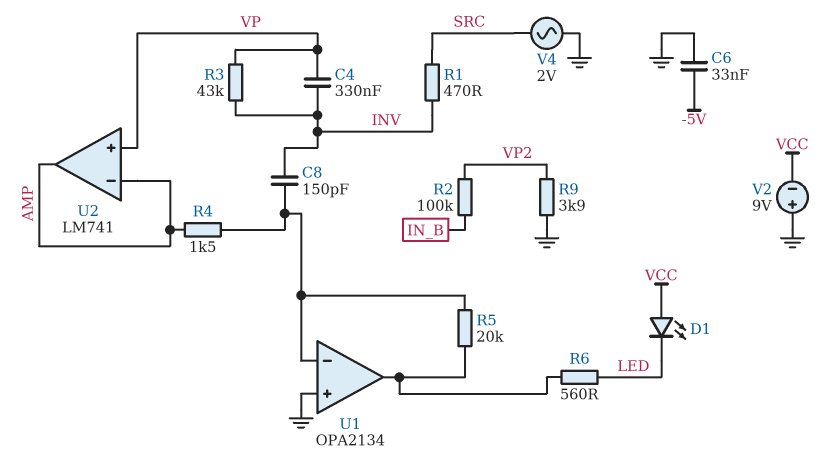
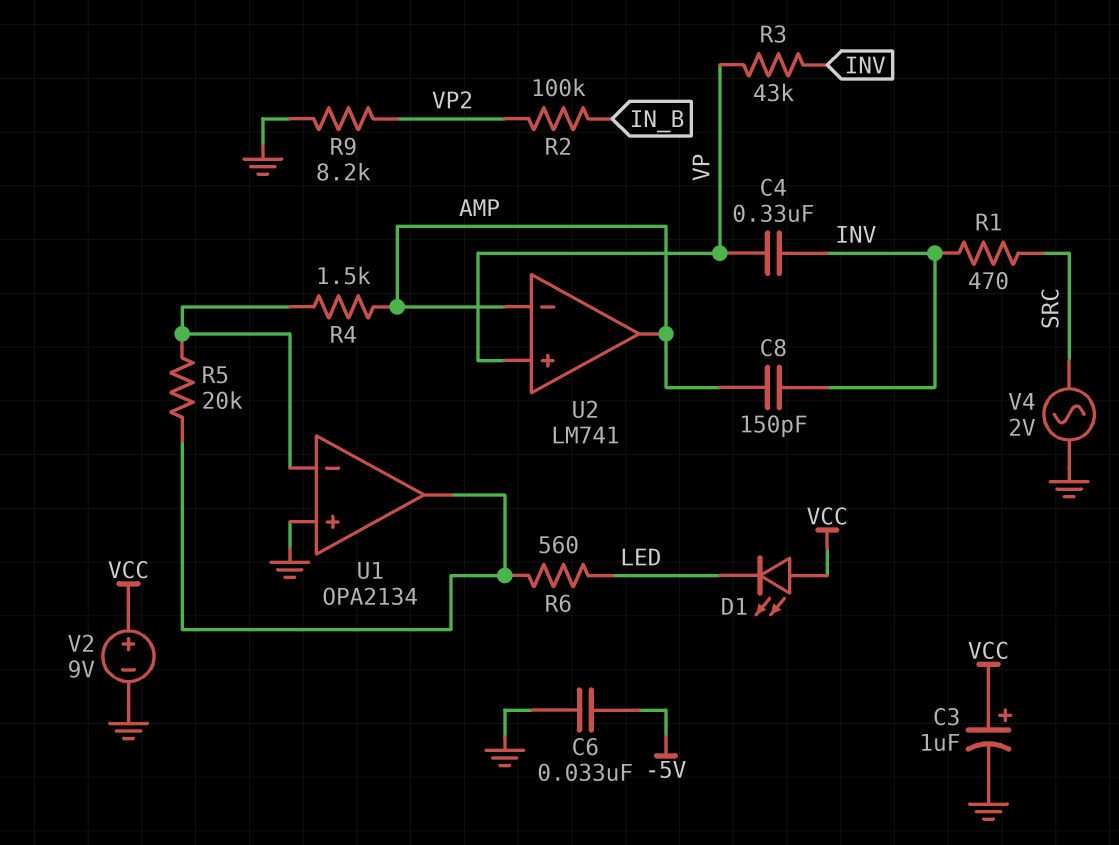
C3: none -> 1uF (plus VCC, minus GND)
C8: 150pF (INV, U1/in-) -> 150pF (AMP, INV)
R9: 3.9k (GND, VP2) -> 8.2k (GND, VP2)
V2: 9V (plus GND, minus VCC) -> 9V (plus VCC, minus GND)

